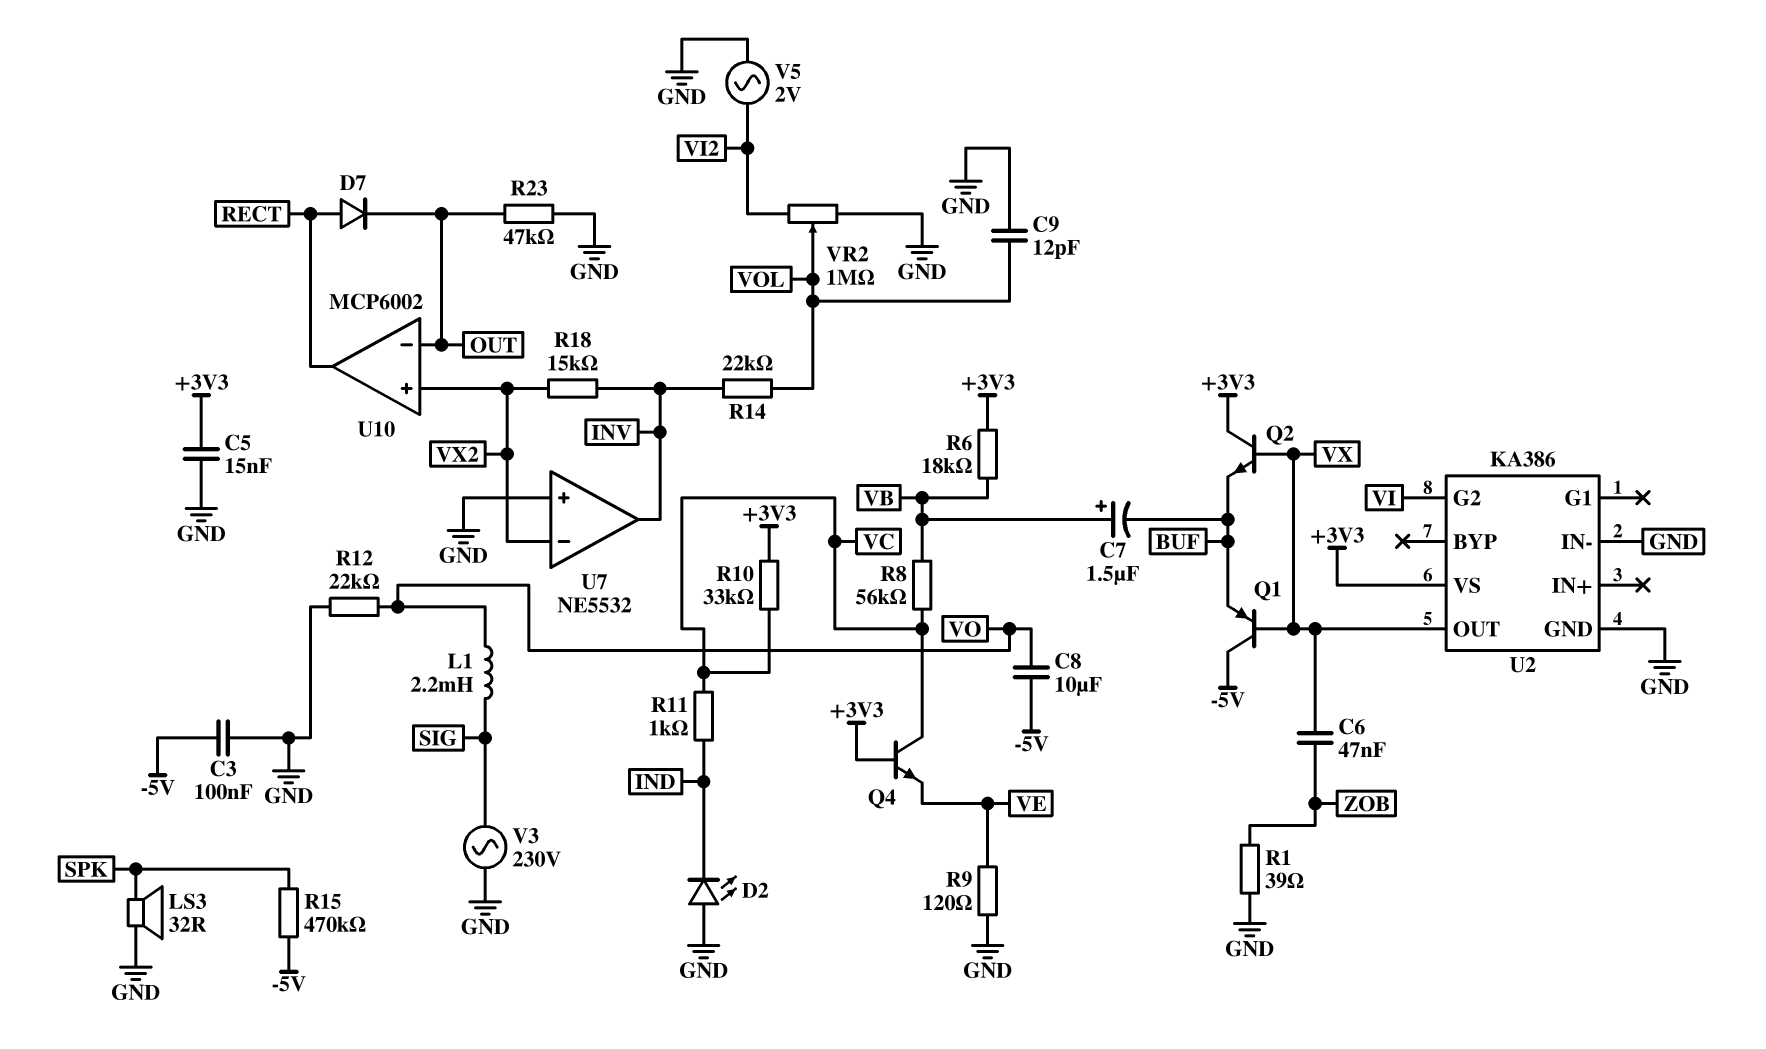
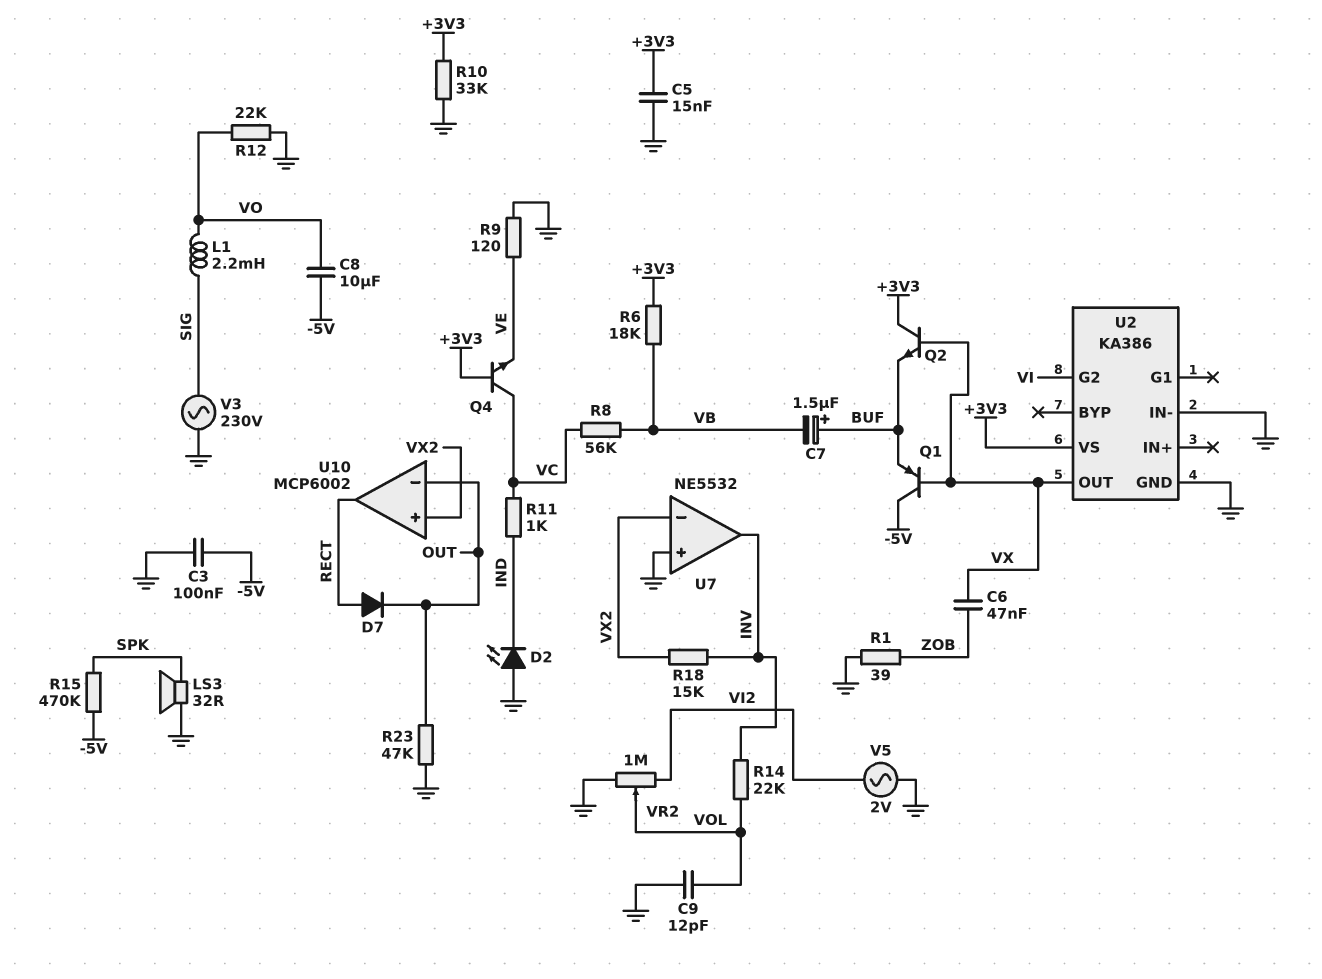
C7: 1.5uF (plus VB, minus BUF) -> 1.5uF (plus BUF, minus VB)
R10: 33k (+3V3, VC) -> 33k (+3V3, GND)

